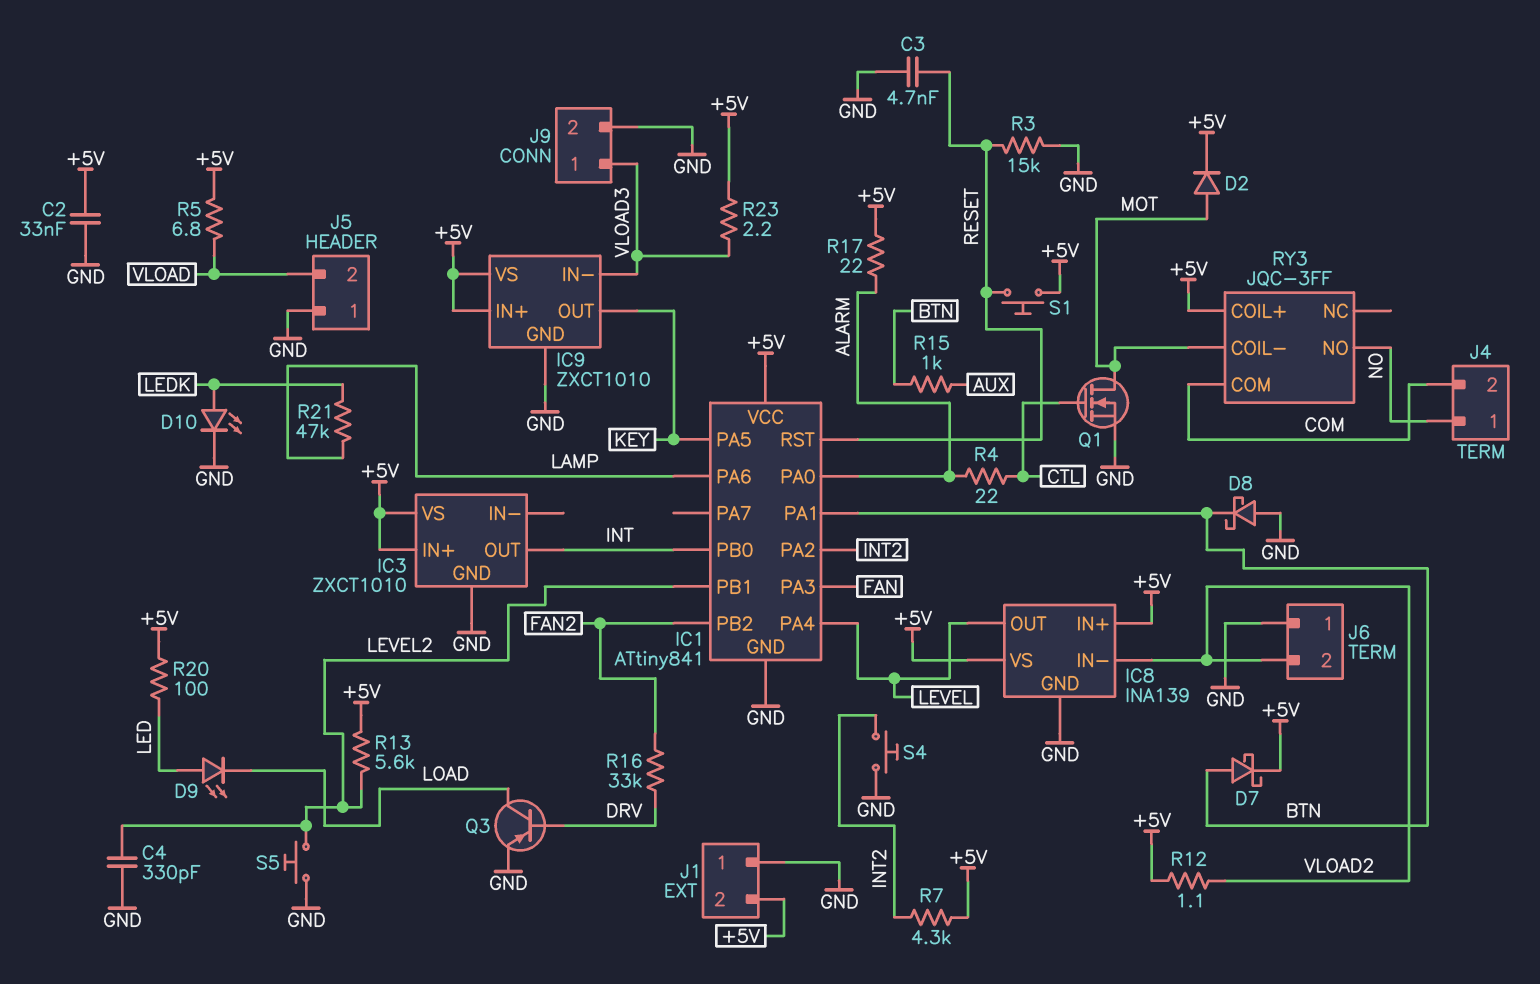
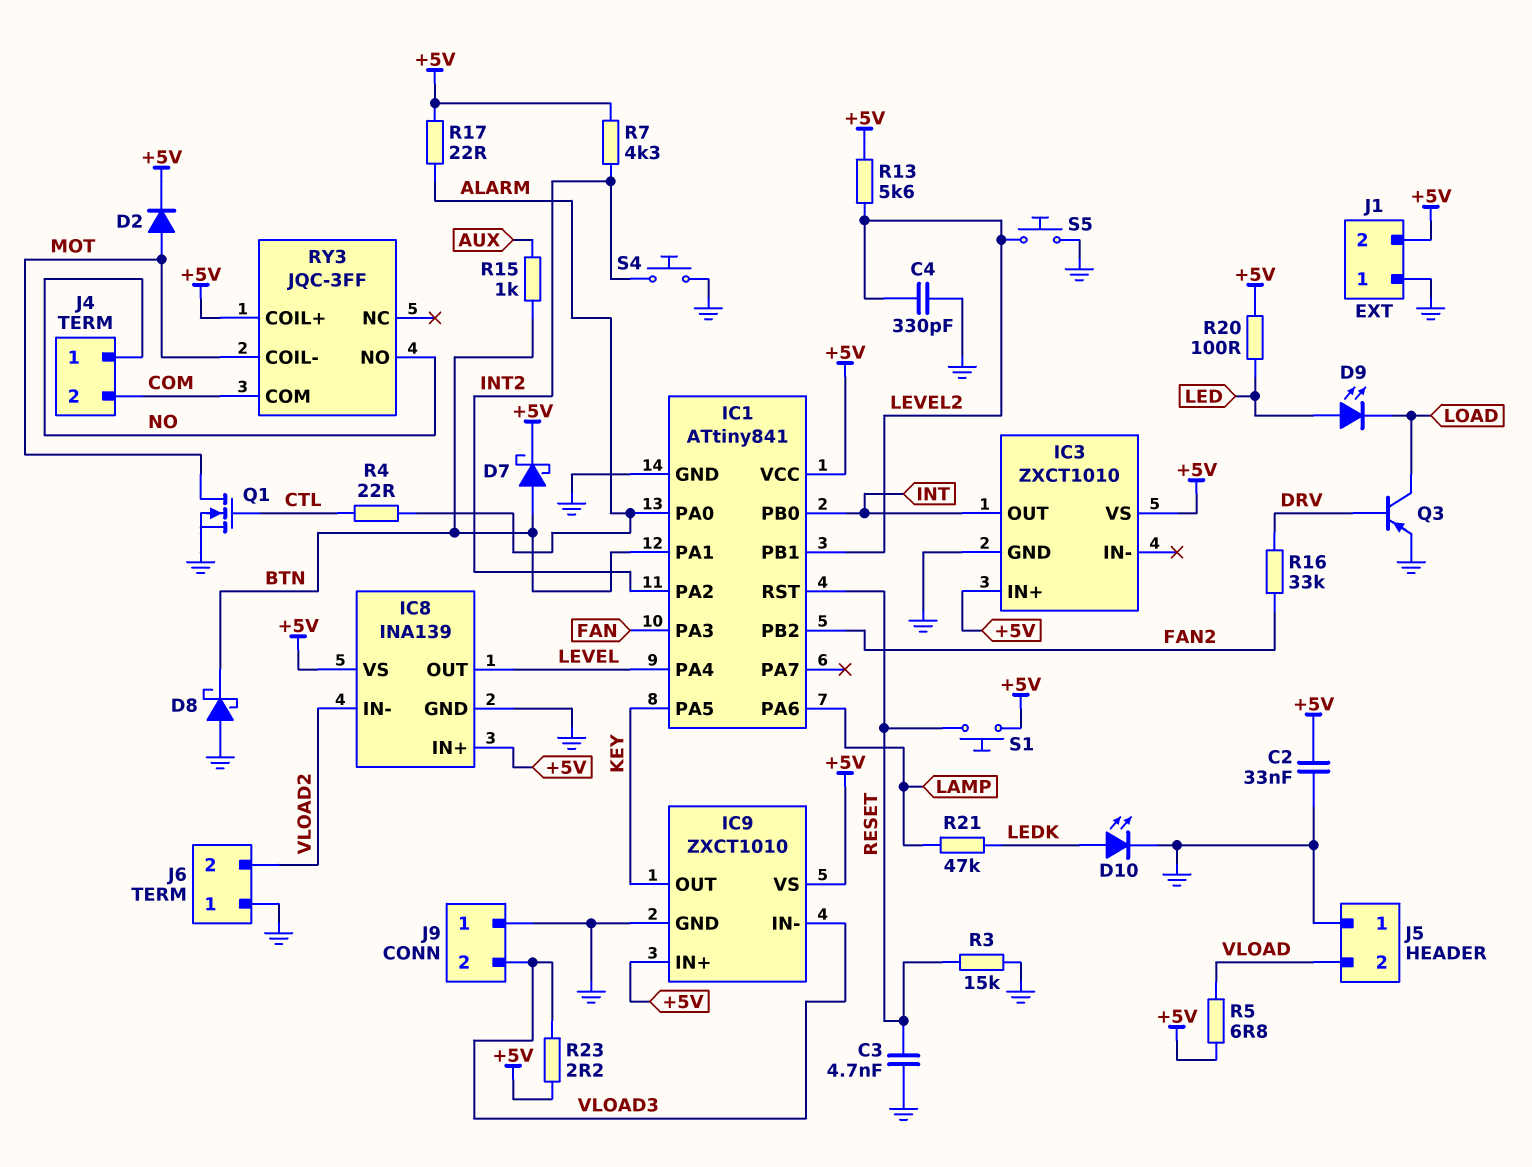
J9 pin 1: VLOAD3 -> GND
J9 pin 2: GND -> VLOAD3
R12: 1.1 (+5V, VLOAD2) -> none

